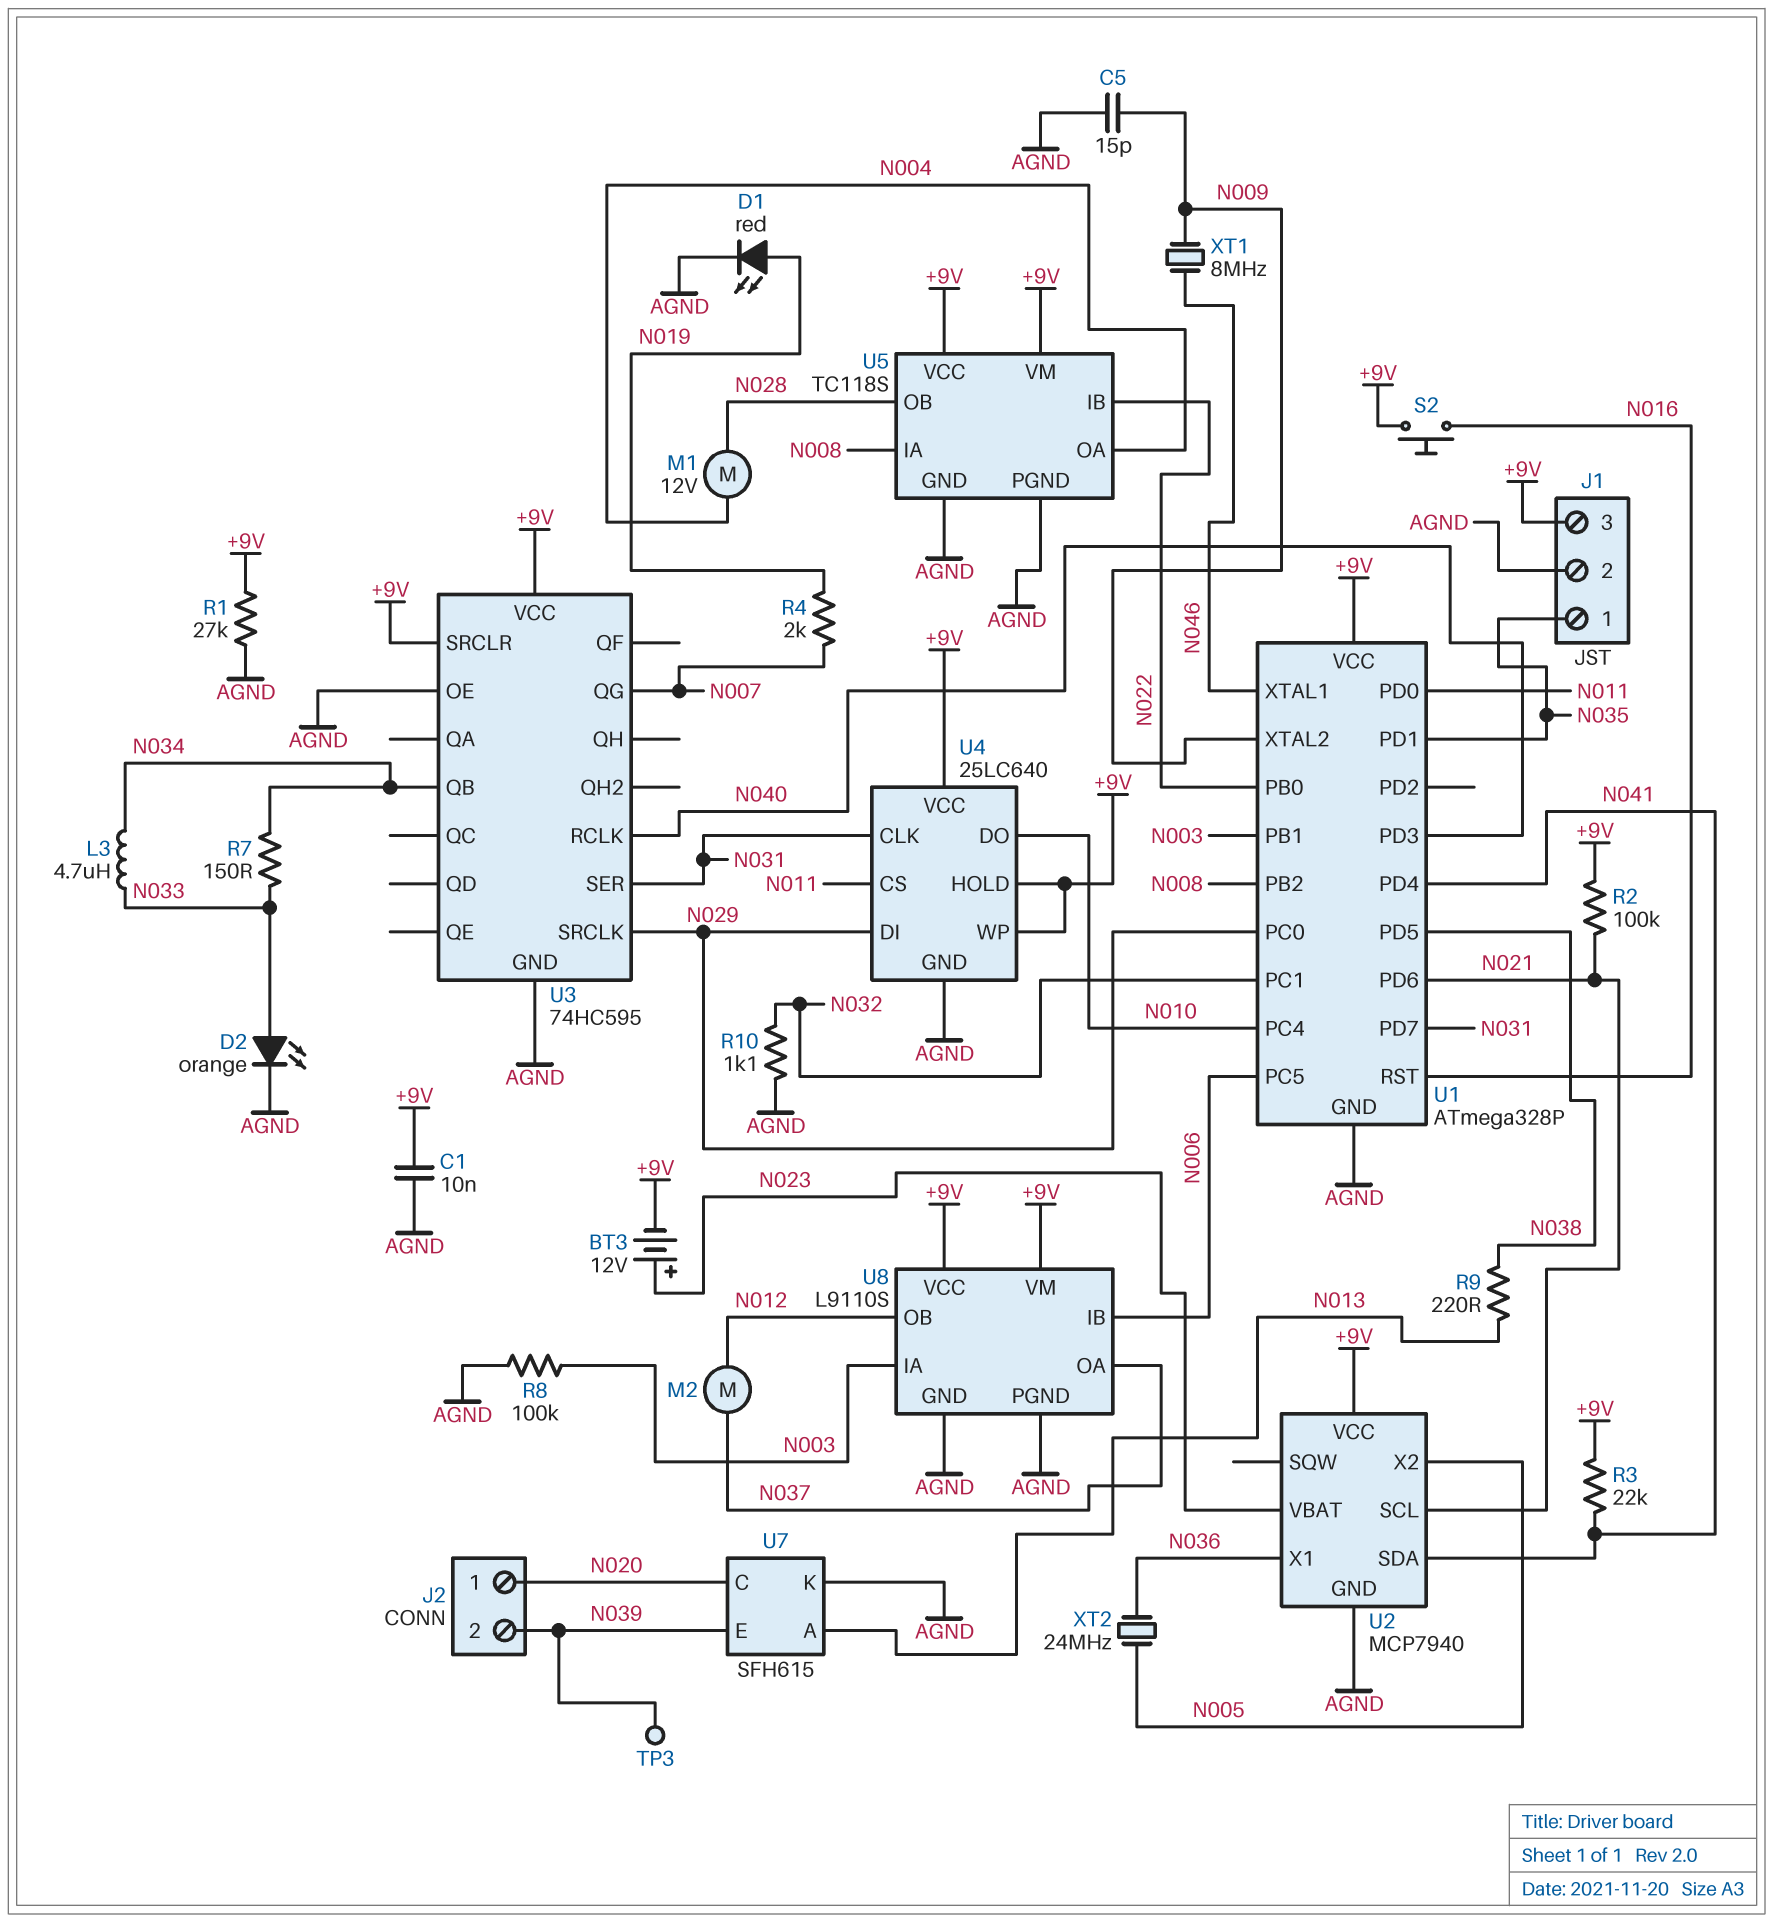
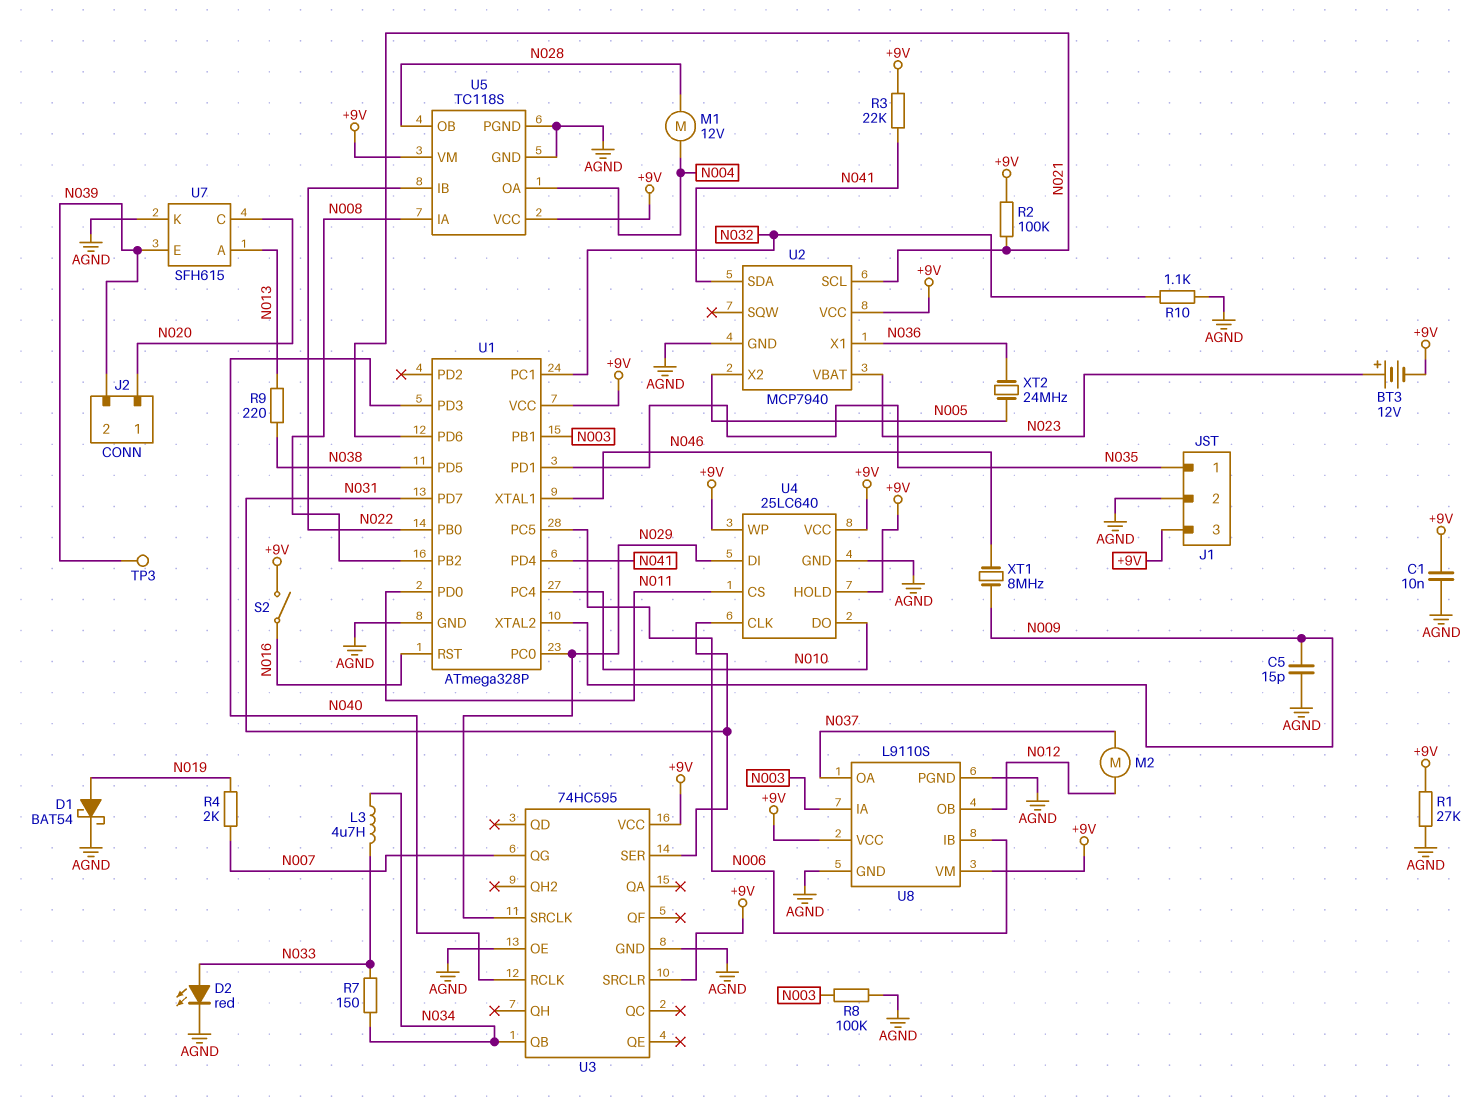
D1: LED red (A N019, K AGND) -> schottky BAT54 (A N019, K AGND)
D2: LED orange (A N033, K AGND) -> LED red (A N033, K AGND)
S2: button (+9V, N016) -> switch (+9V, N016)

